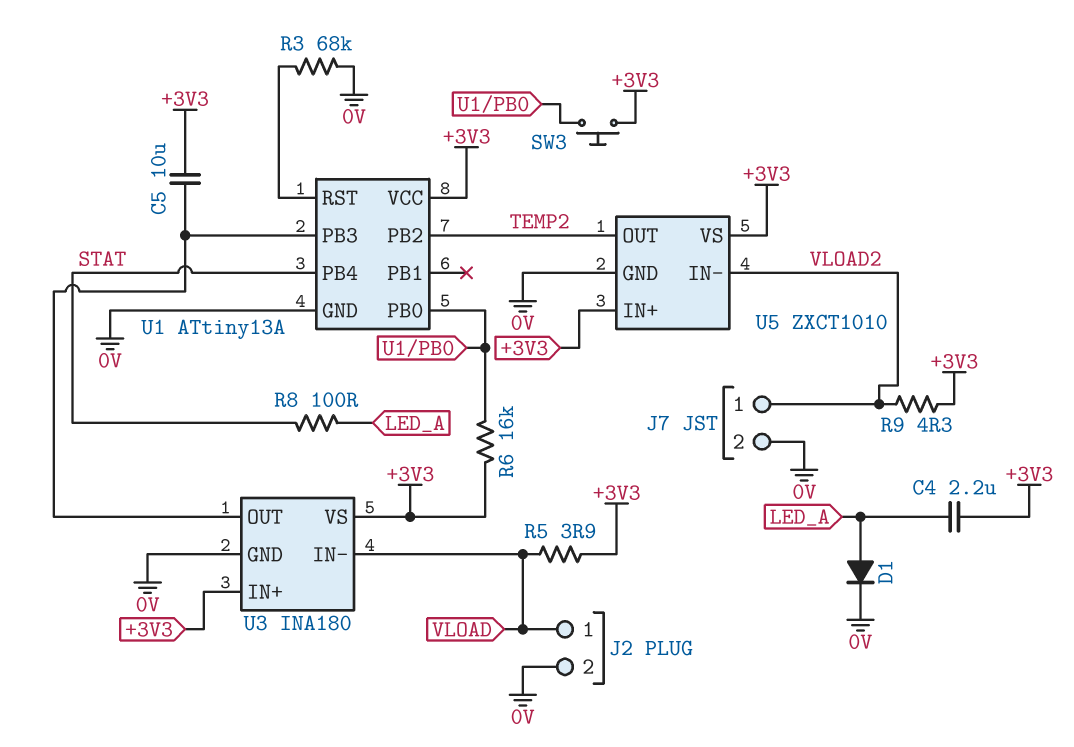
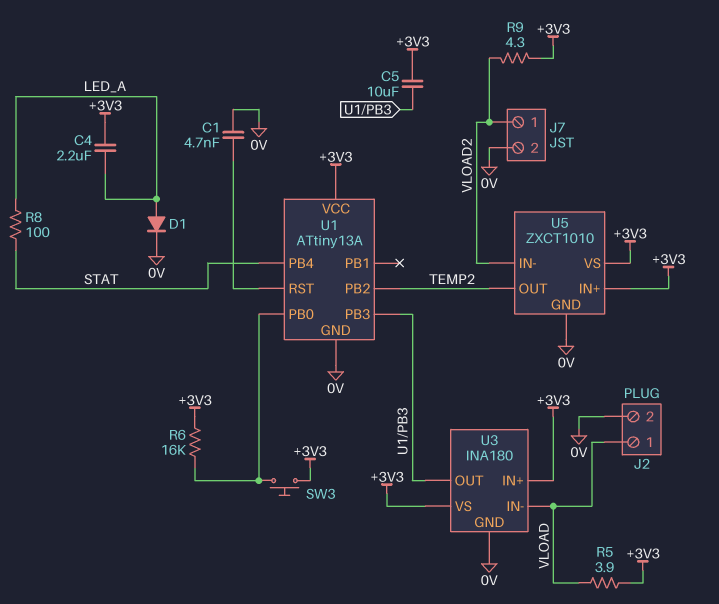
C1: none -> 4.7nF (0V, U1/RST)
R3: 68k (0V, U1/RST) -> none

